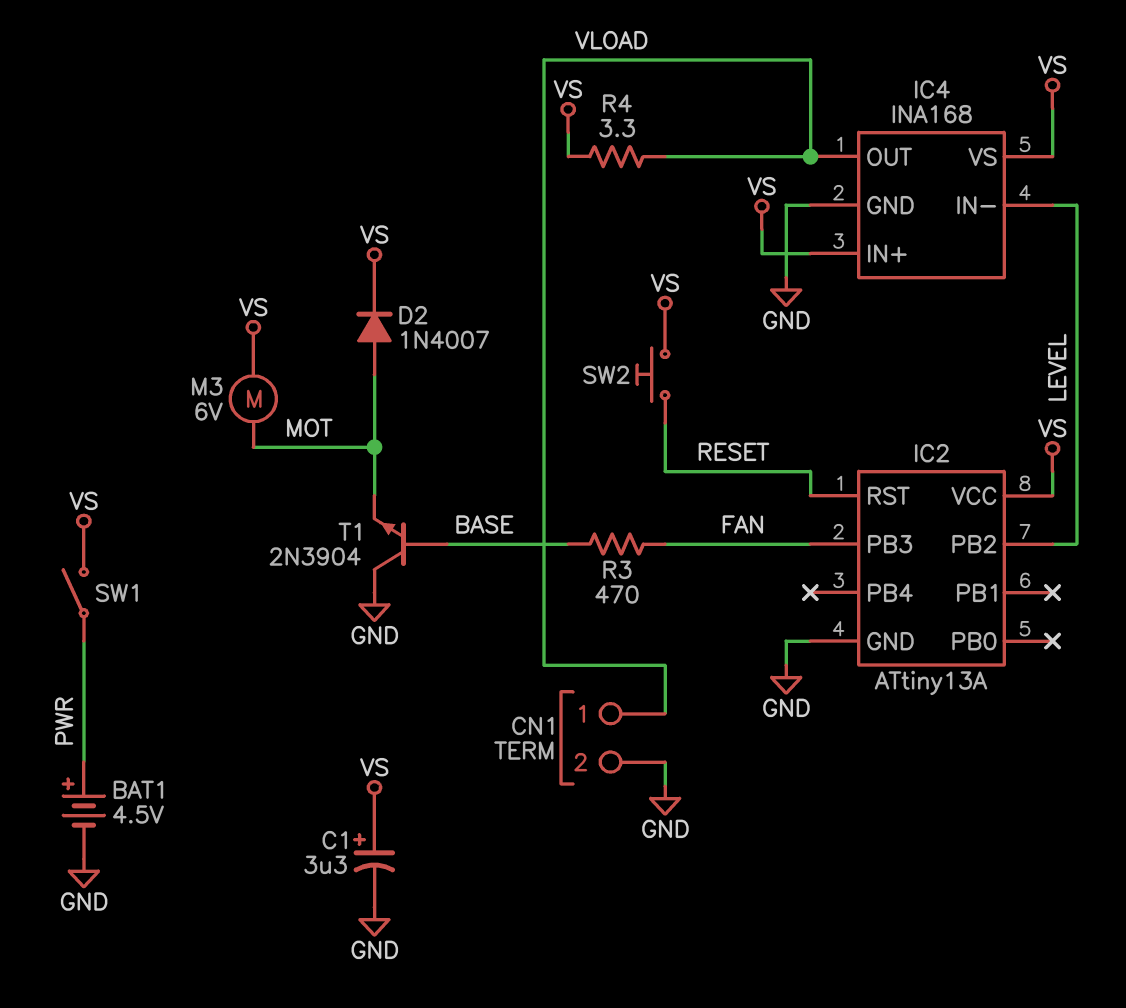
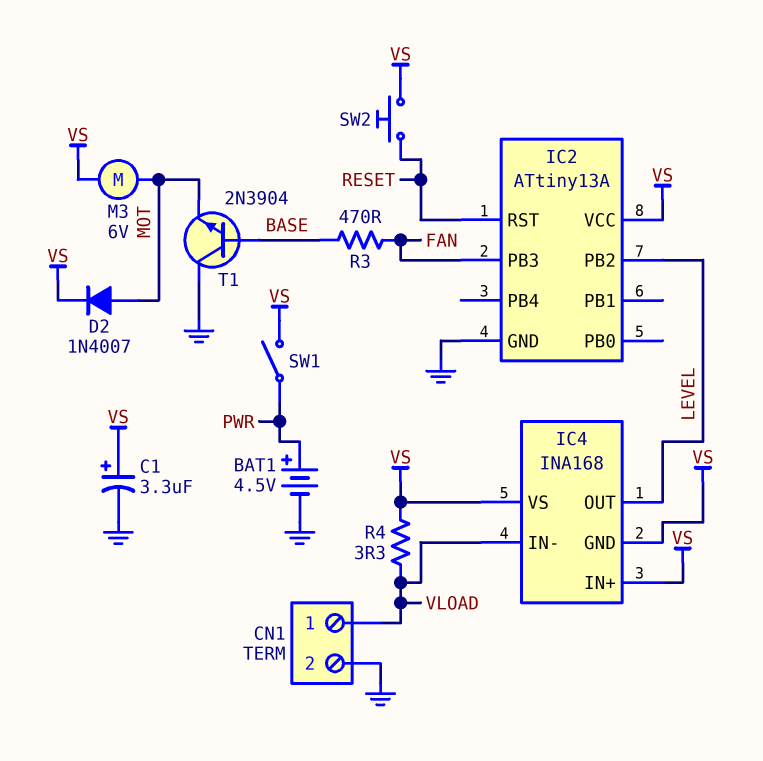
IC4 pin GND: GND -> VS
IC4 pin IN-: LEVEL -> VLOAD
IC4 pin OUT: VLOAD -> LEVEL

